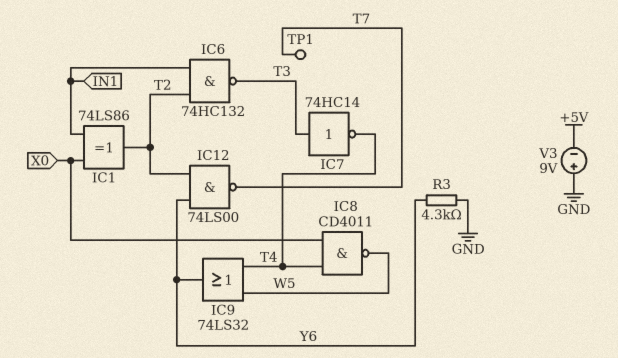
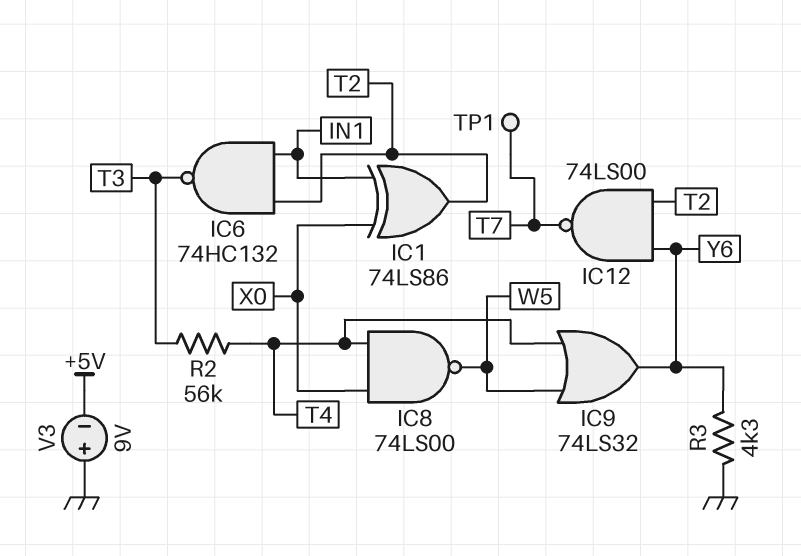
IC7: NOT 74HC14 (in T3, out T4) -> none
IC8: NAND CD4011 (in T4, in X0, out W5) -> NAND 74LS00 (in T4, in X0, out W5)
R2: none -> 56k (T3, T4)

